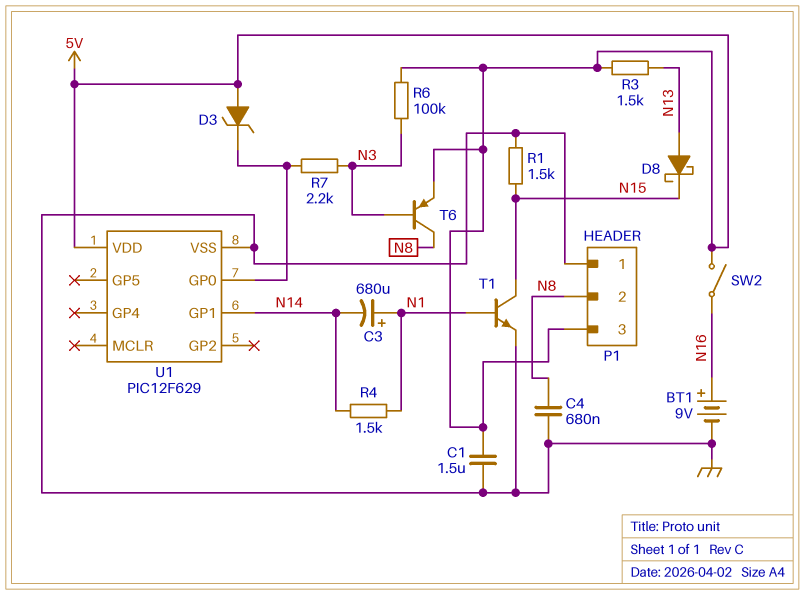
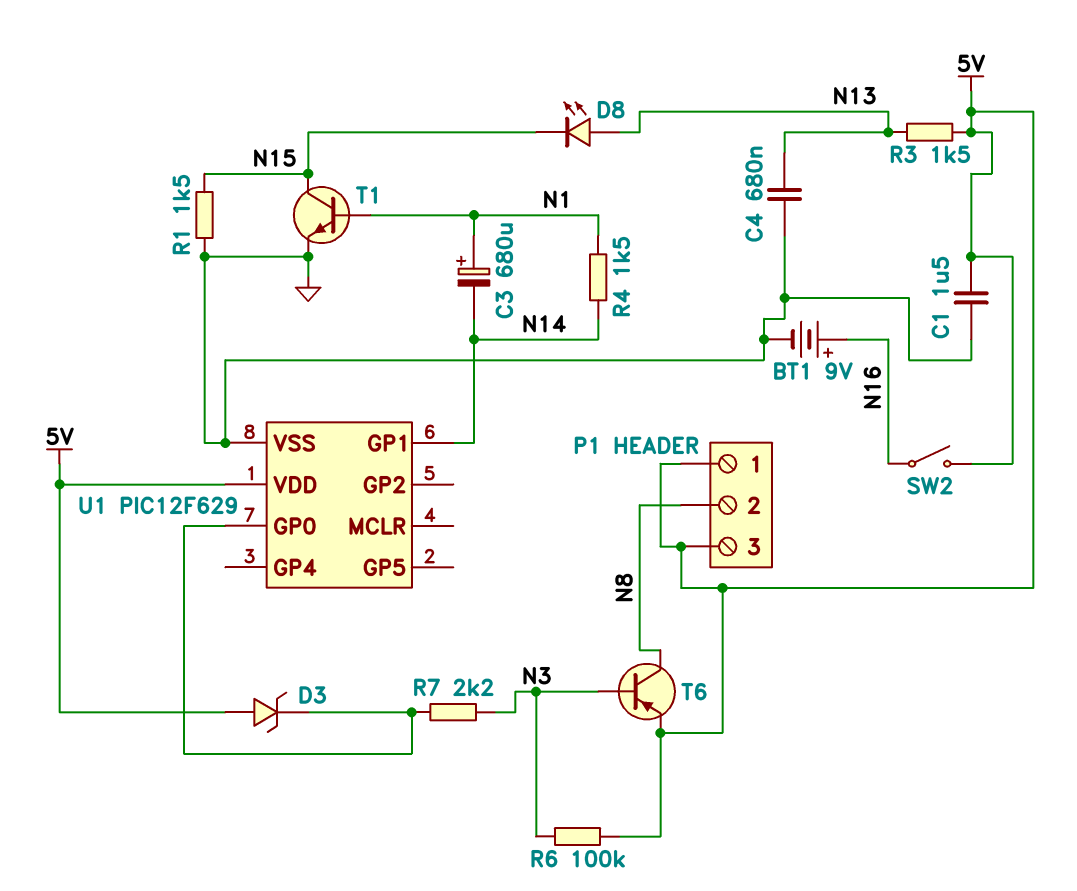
C4: 680nF (GND, N8) -> 680nF (GND, N13)
D8: schottky (A N13, K N15) -> LED (A N13, K N15)
P1 pin 1: GND -> 5V

